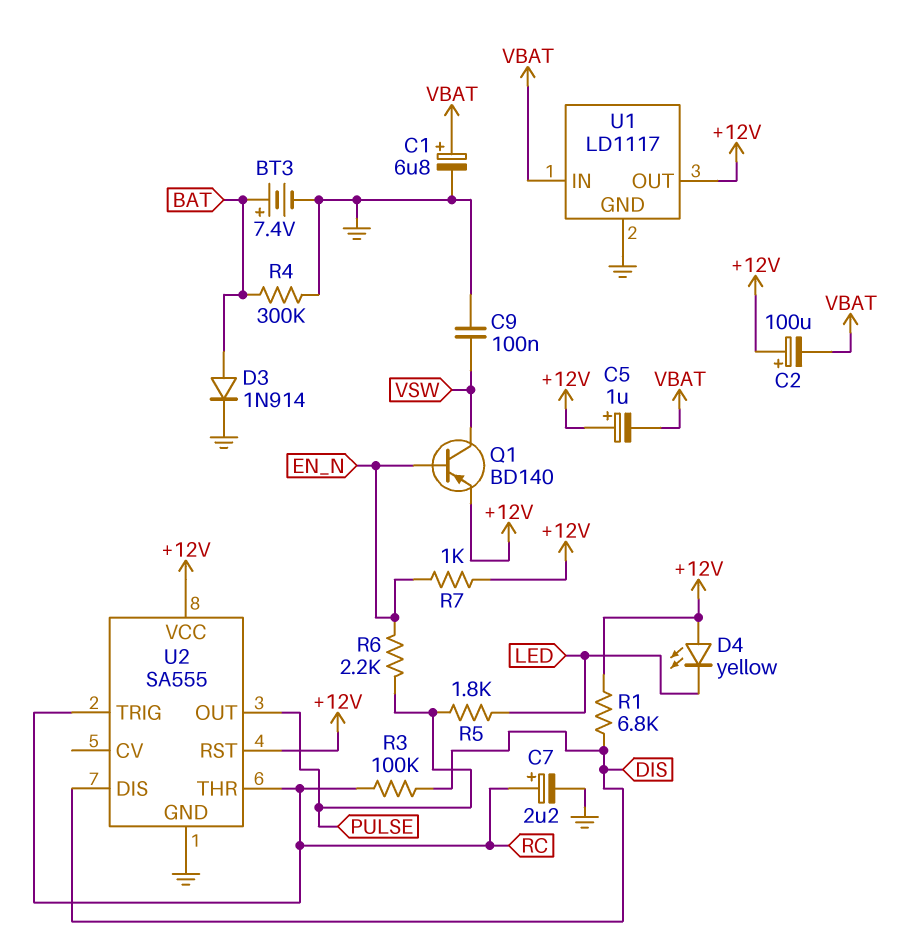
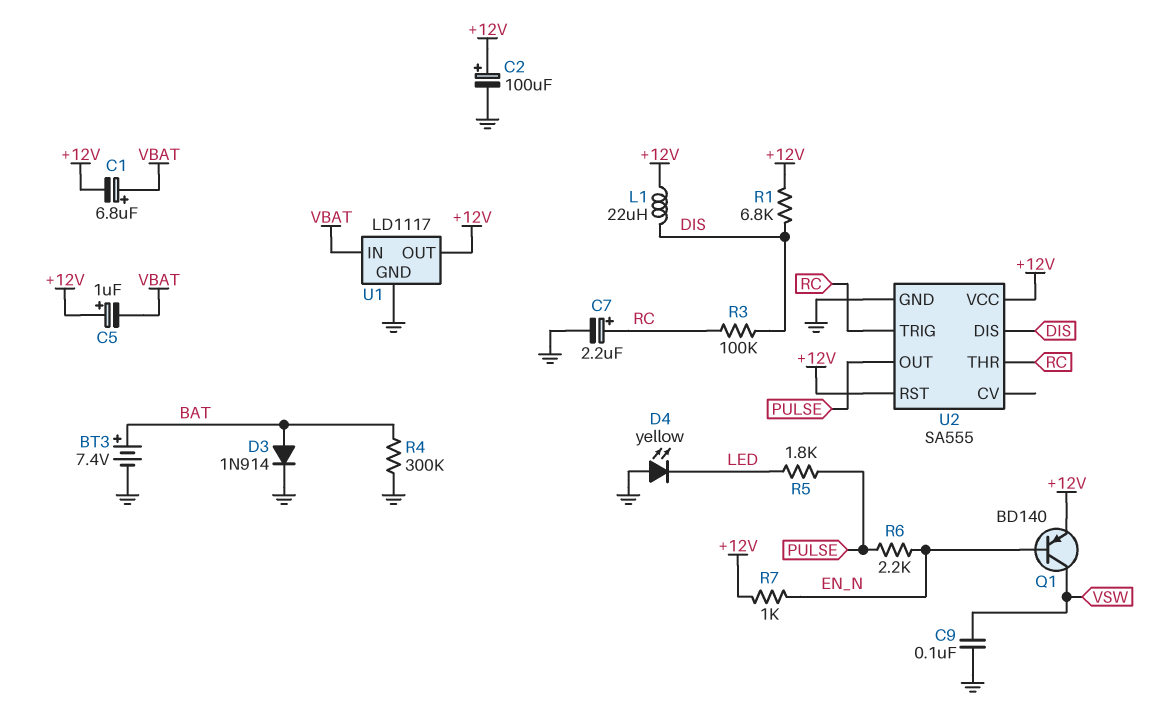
C1: 6.8uF (plus VBAT, minus GND) -> 6.8uF (plus VBAT, minus +12V)
C2: 100uF (plus +12V, minus VBAT) -> 100uF (plus +12V, minus GND)
D4: LED yellow (A +12V, K LED) -> LED yellow (A GND, K LED)
L1: none -> 22uH (+12V, DIS)

